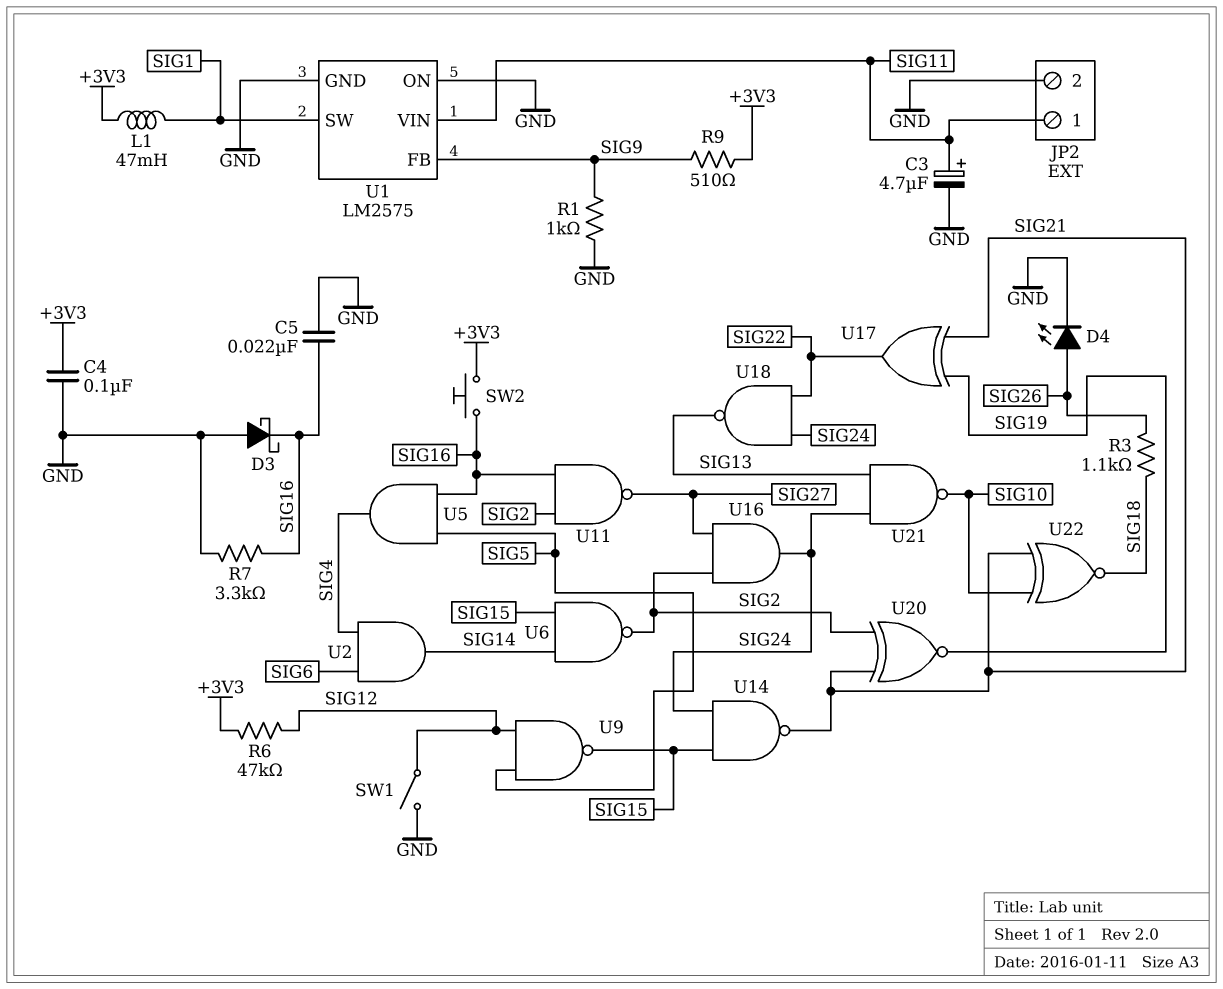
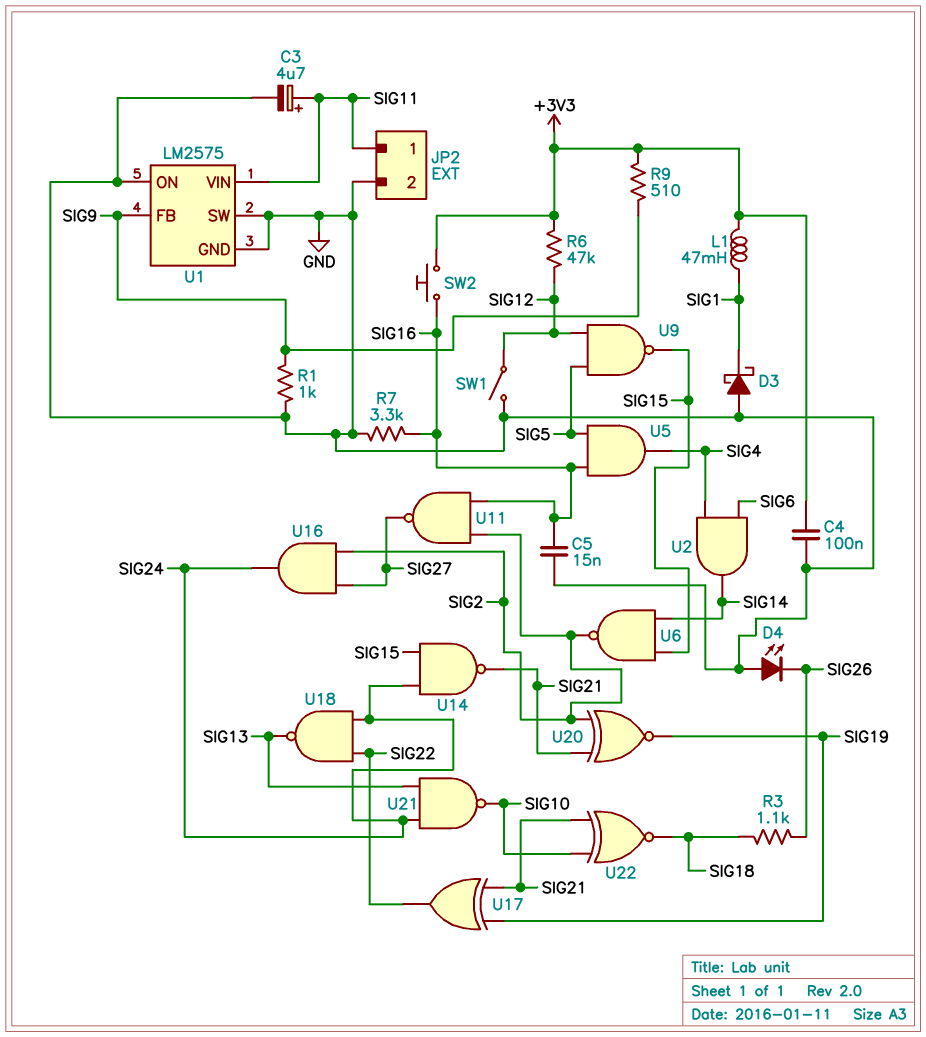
C5: 22nF (GND, SIG16) -> 15nF (GND, SIG16)
D3: schottky (A GND, K SIG16) -> schottky (A GND, K SIG1)
D4: LED (A SIG26, K GND) -> LED (A GND, K SIG26)
U1 pin SW: SIG1 -> GND

